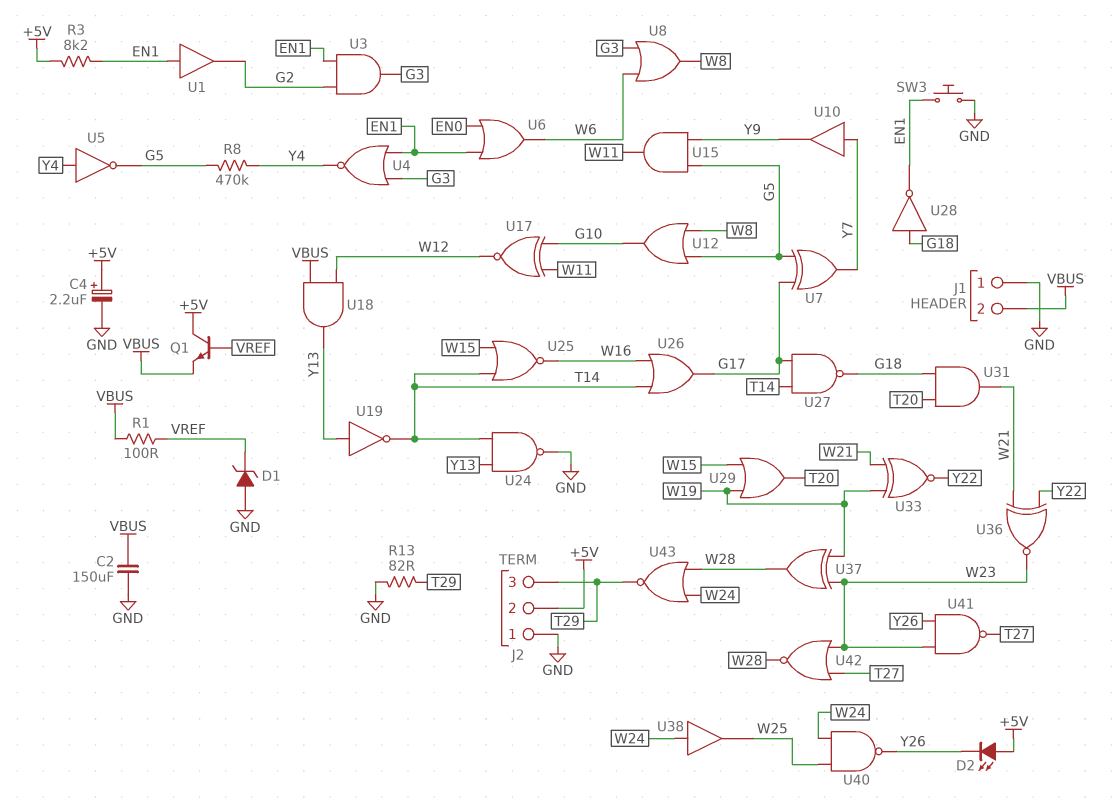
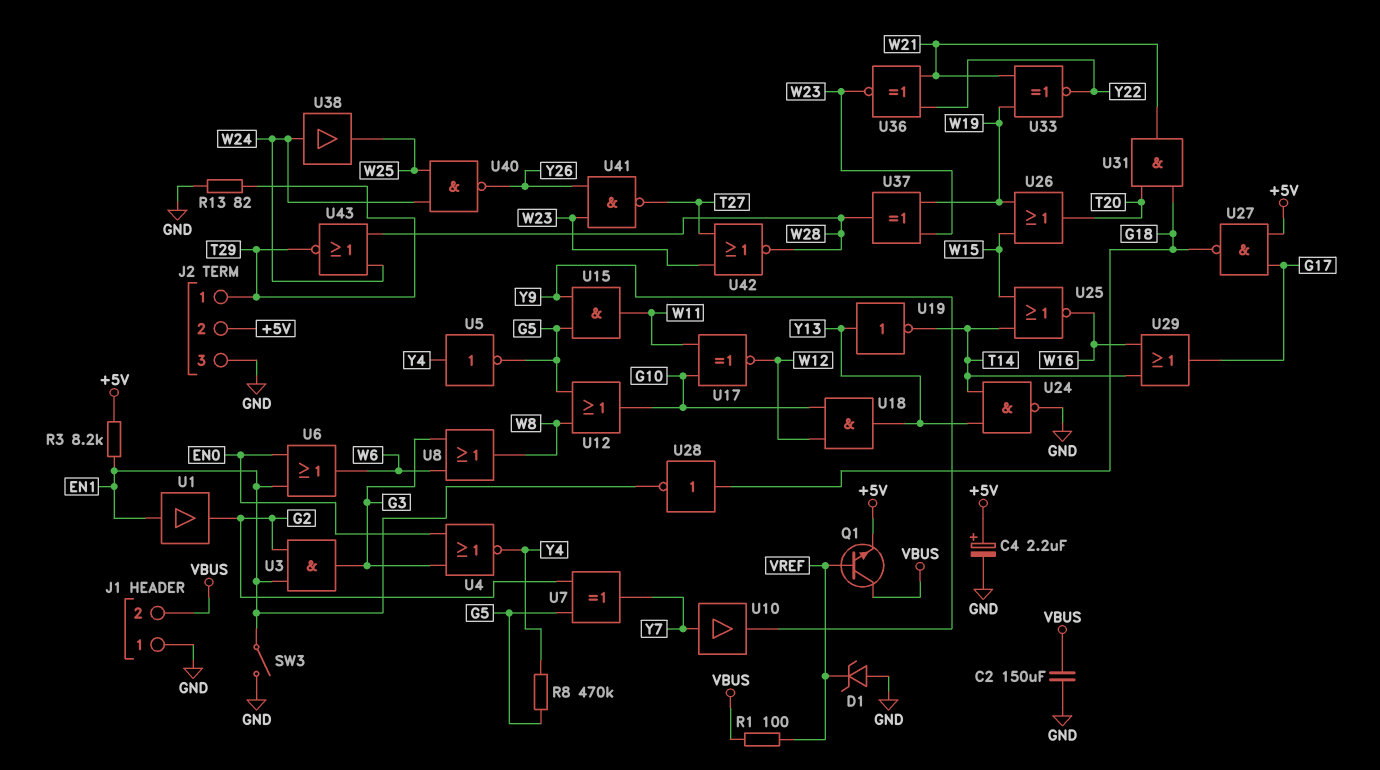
D2: LED (A +5V, K Y26) -> none
J2 pin 1: GND -> T29
J2 pin 3: T29 -> GND
Q1: NPN (B VREF, C +5V, E VBUS) -> NPN (B VREF, C VBUS, E +5V)
SW3: button (EN1, GND) -> switch (EN1, GND)
U4: NOR (in EN1, in G3, out Y4) -> NOR (in EN0, in G3, out Y4)
U7: XOR (in G5, in G17, out Y7) -> XOR (in G2, in G5, out Y7)
U18: AND (in VBUS, in W12, out Y13) -> AND (in G10, in W12, out Y13)
U26: OR (in T14, in W16, out G17) -> OR (in W15, in W19, out T20)
U27: NAND (in G17, in T14, out G18) -> NAND (in +5V, in G17, out G18)
U29: OR (in W15, in W19, out T20) -> OR (in T14, in W16, out G17)

